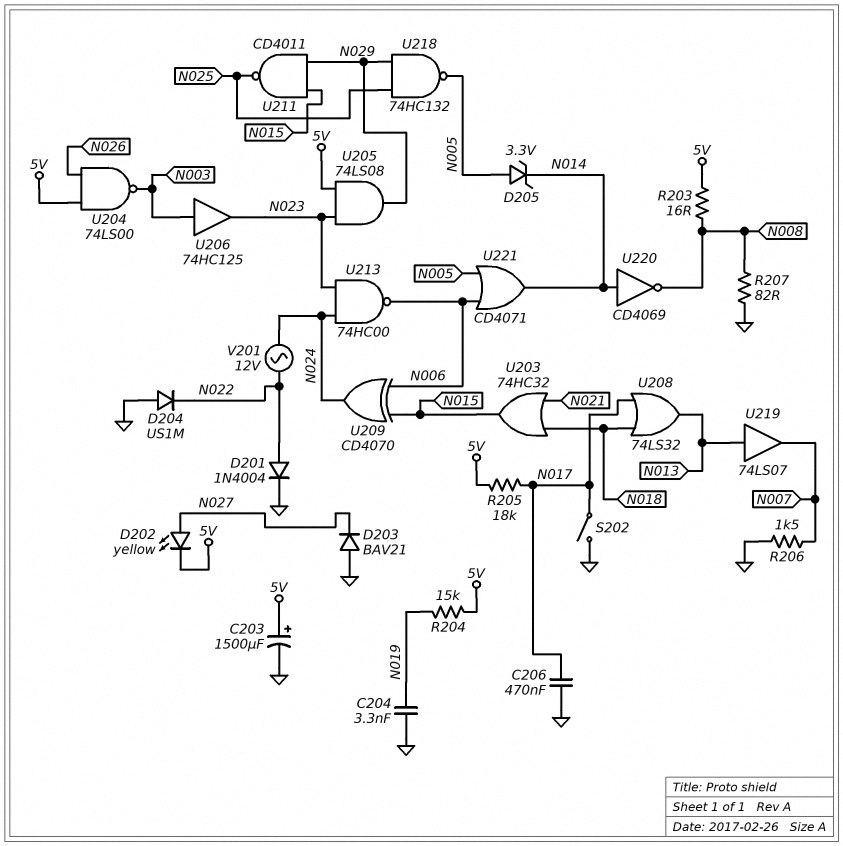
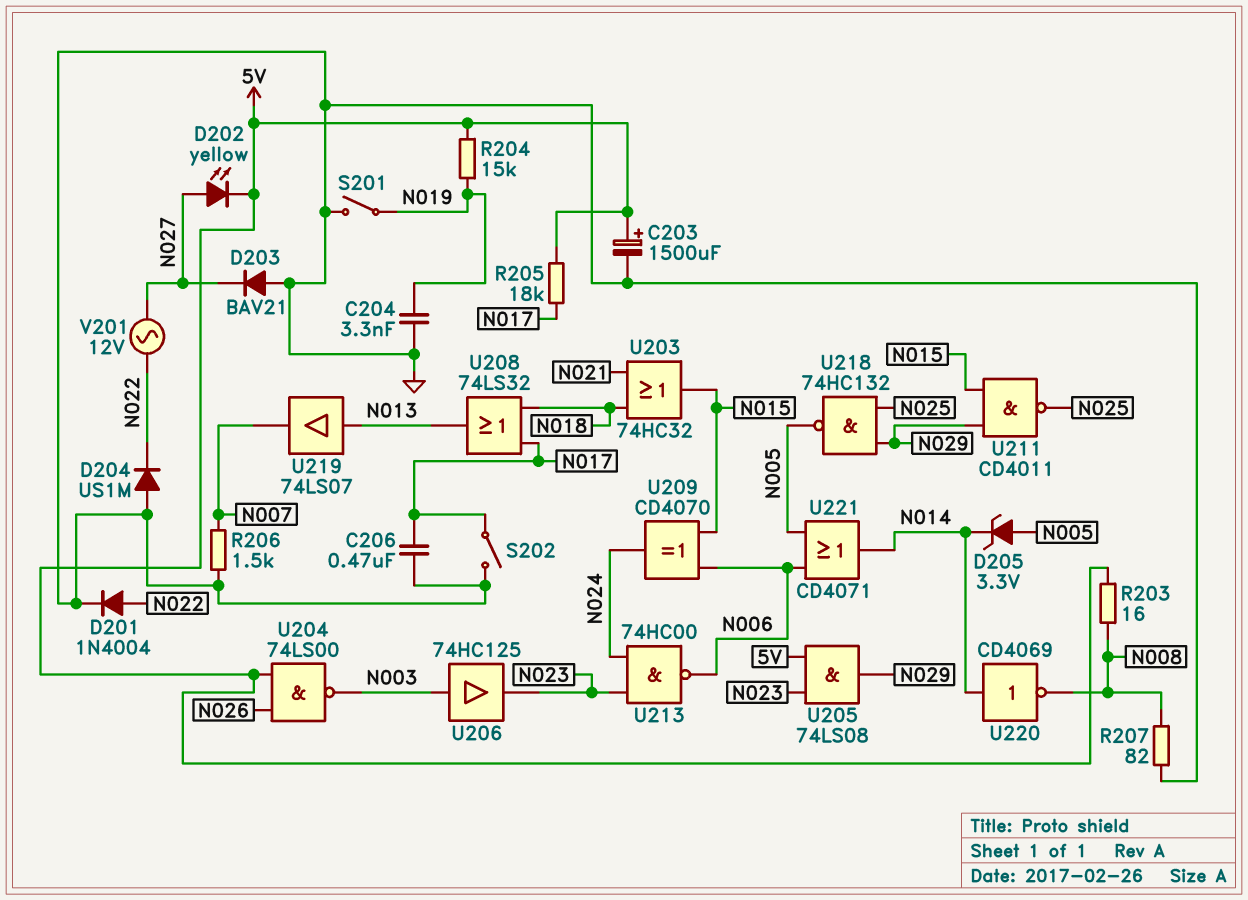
S201: none -> switch (GND, N019)
V201: AC 12V (N022, N024) -> AC 12V (N022, N027)

